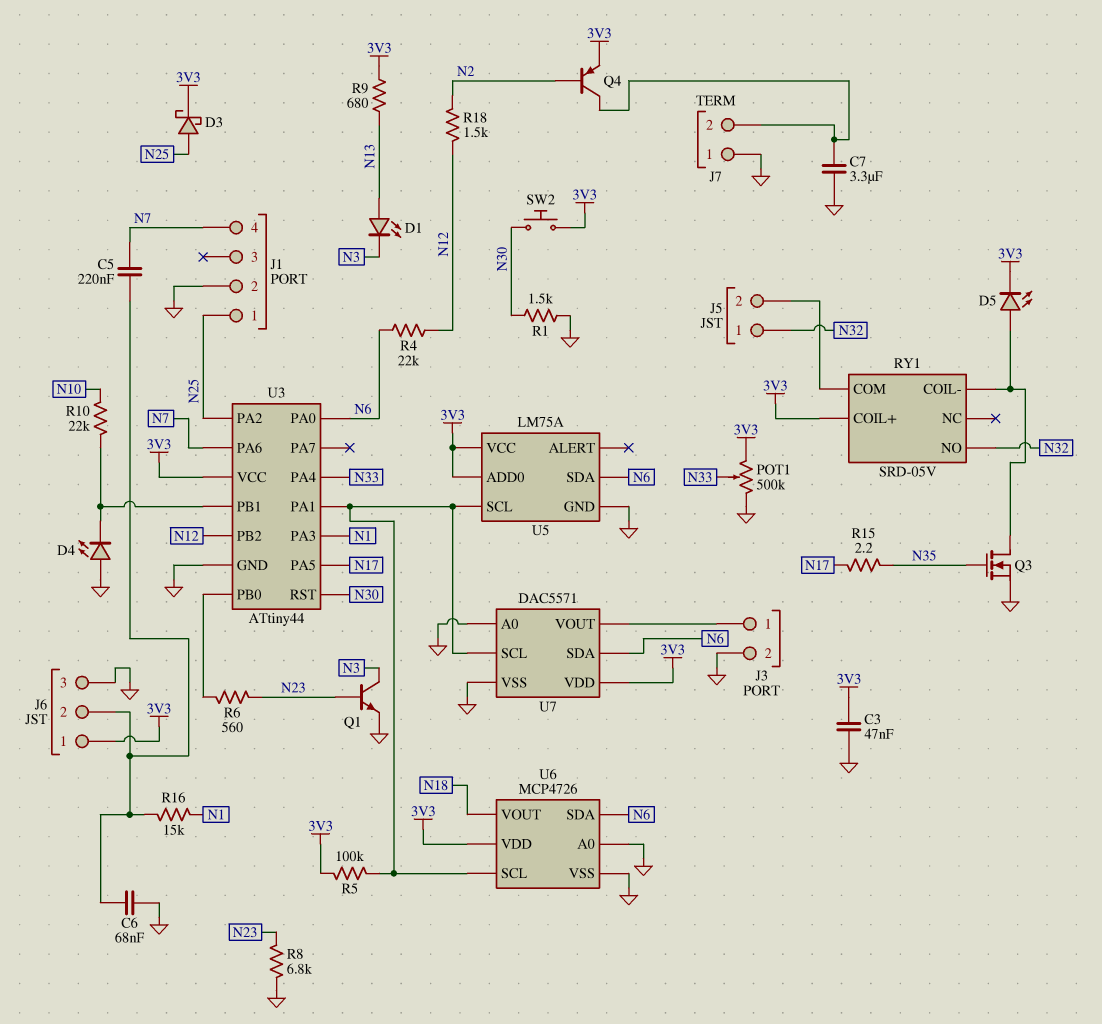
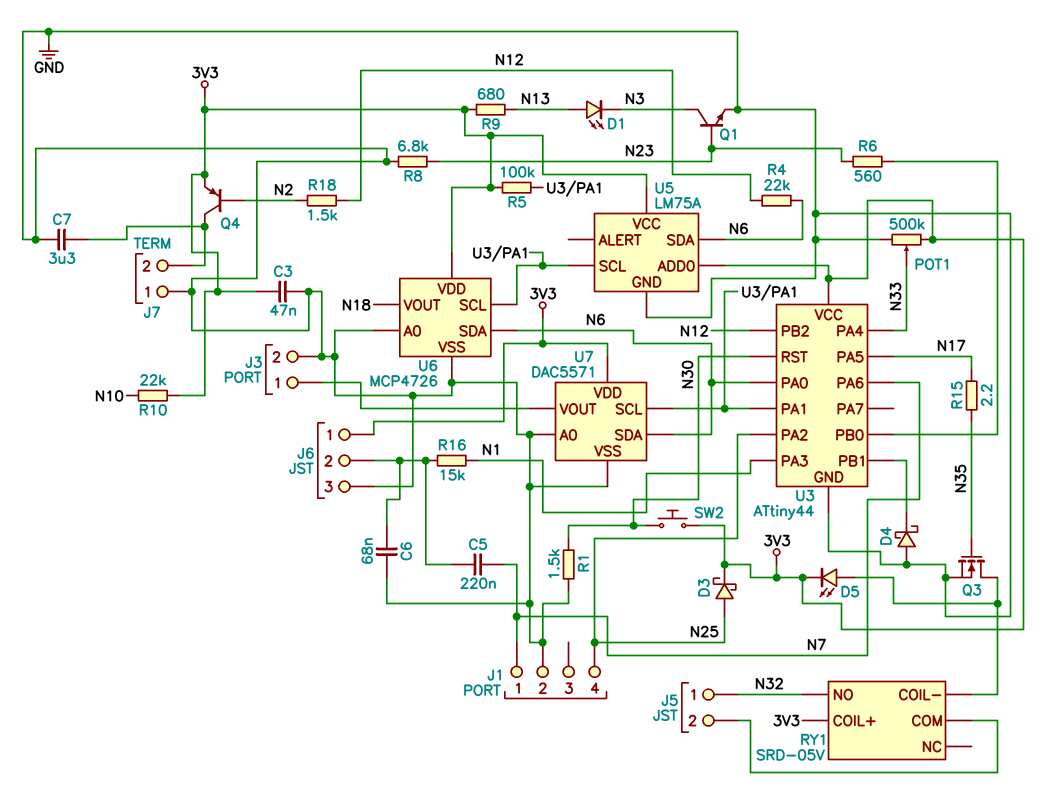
D4: LED (A GND, K U3/PB1) -> schottky (A GND, K U3/PB1)
J1 pin 1: N25 -> N7
J1 pin 4: N7 -> N25
R10: 22k (N10, U3/PB1) -> 22k (3V3, N10)

